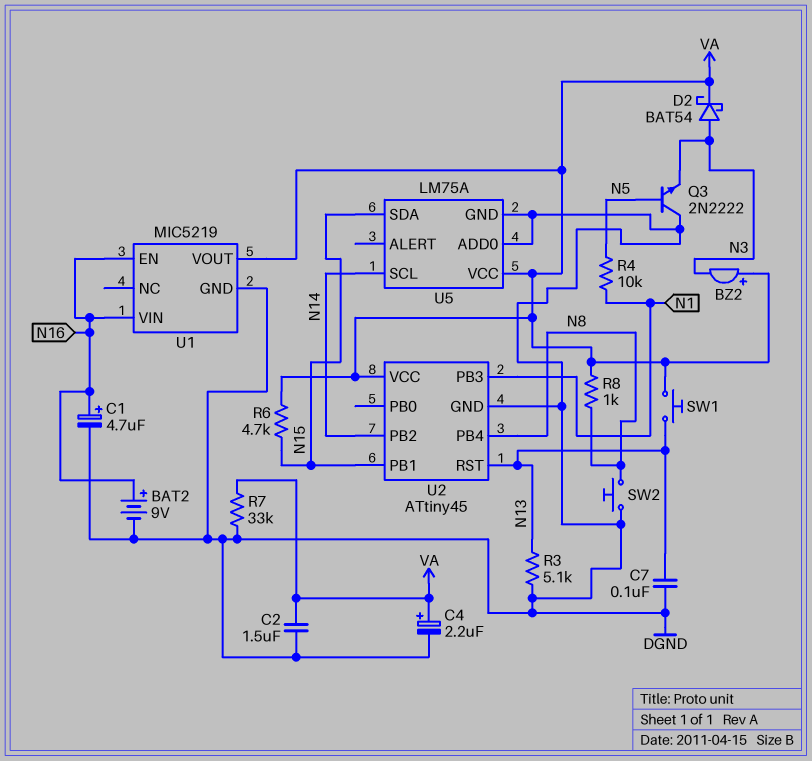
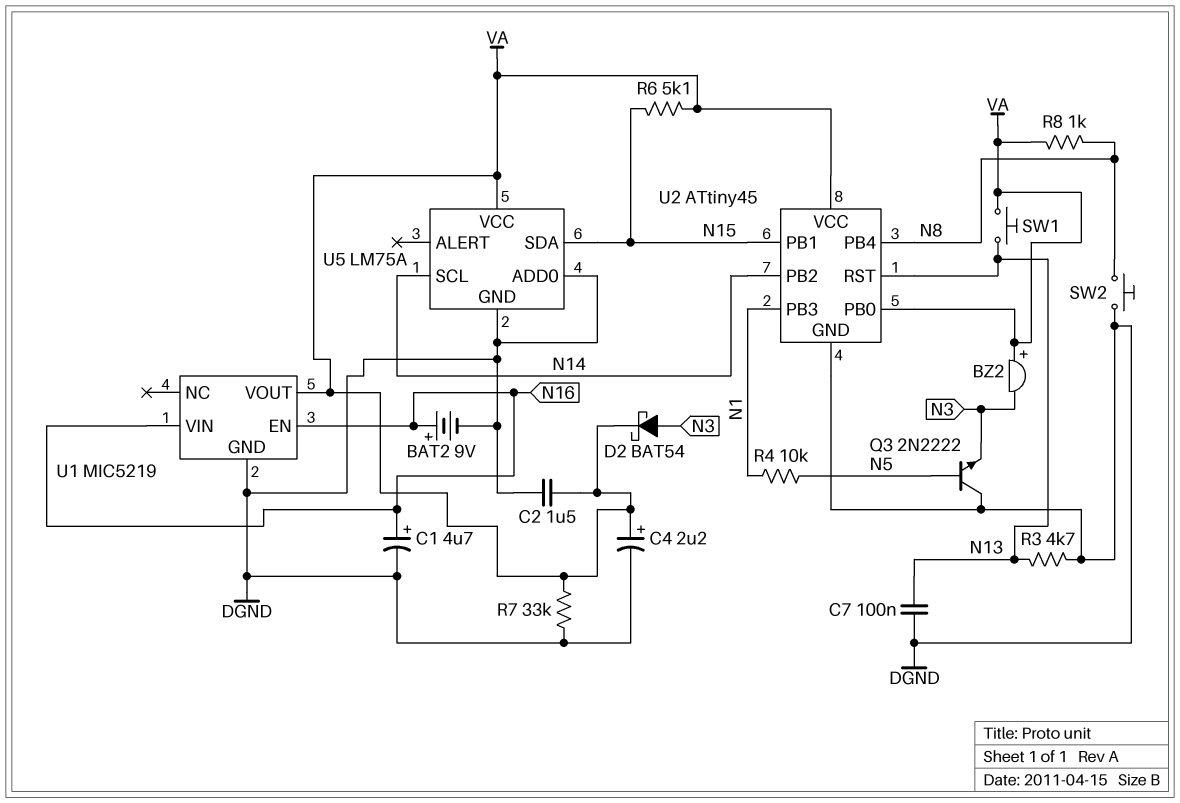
R3: 5.1k (DGND, N13) -> 4.7k (DGND, N13)
R6: 4.7k (N15, VA) -> 5.1k (N15, VA)
U2 pin PB0: none -> VA

